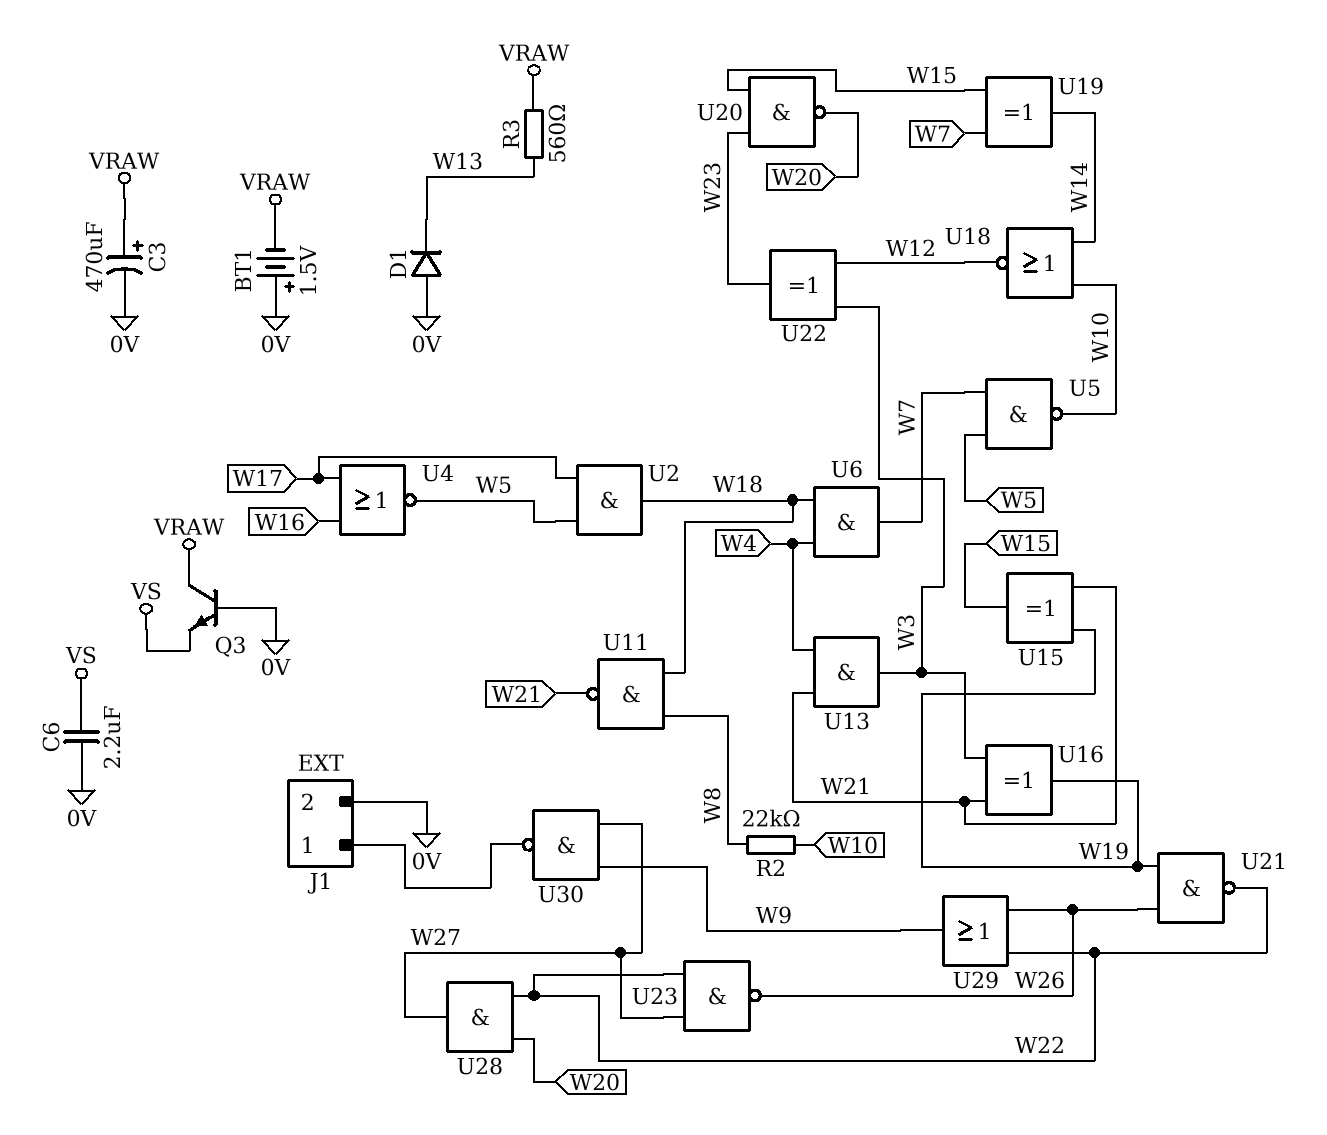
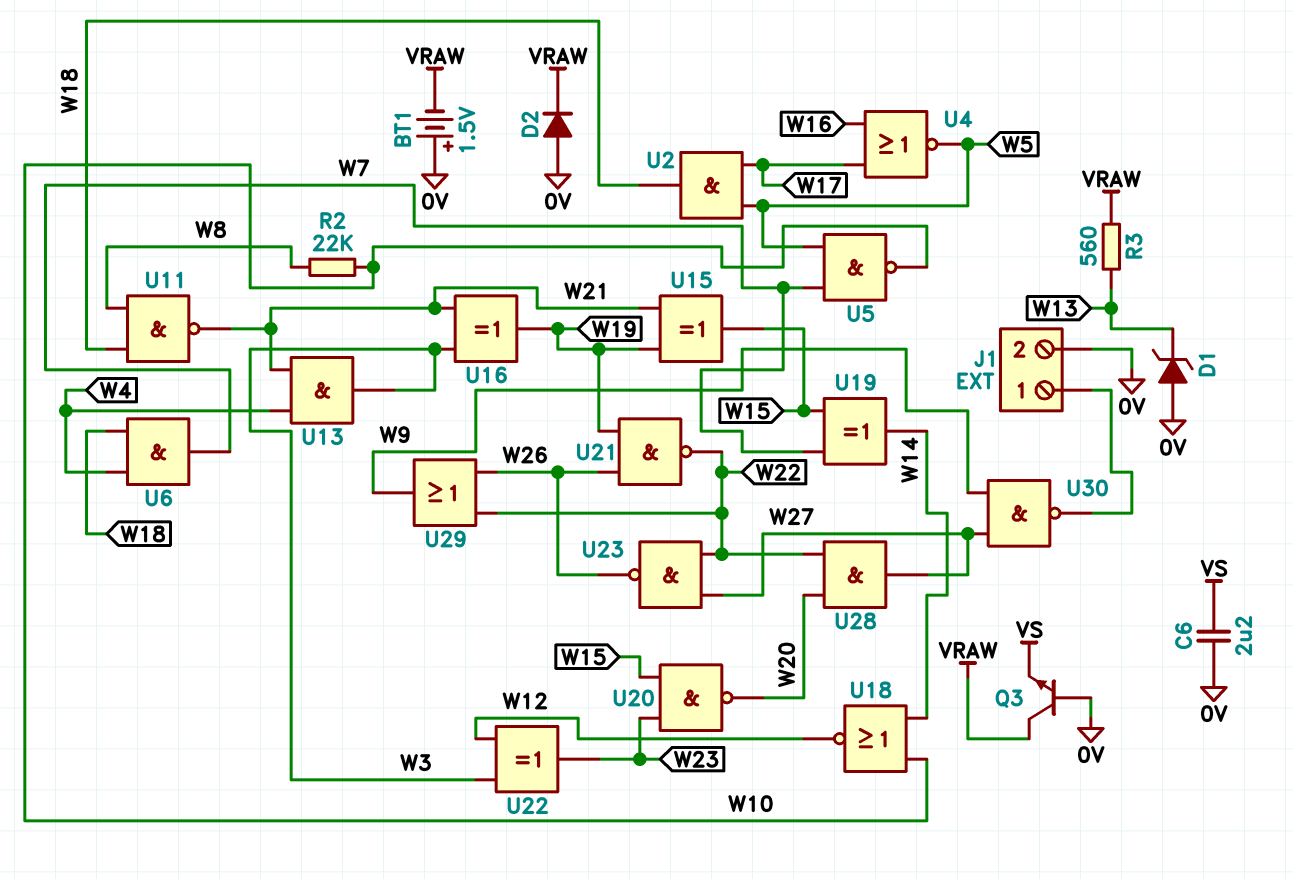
C3: 470uF (plus VRAW, minus 0V) -> none
D1: diode (A 0V, K W13) -> zener (A 0V, K W13)
D2: none -> diode (A 0V, K VRAW)

